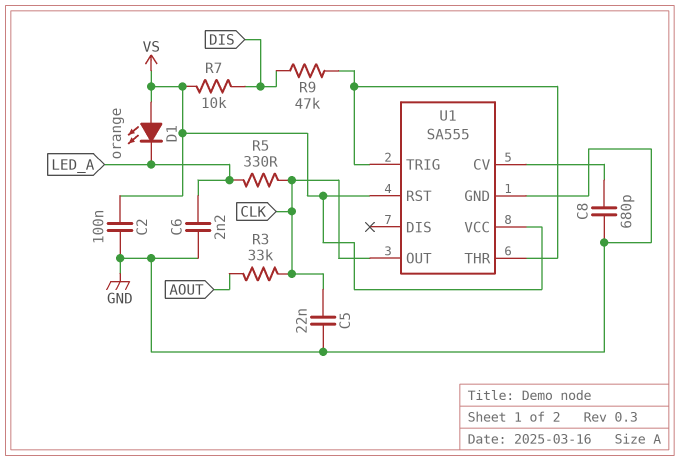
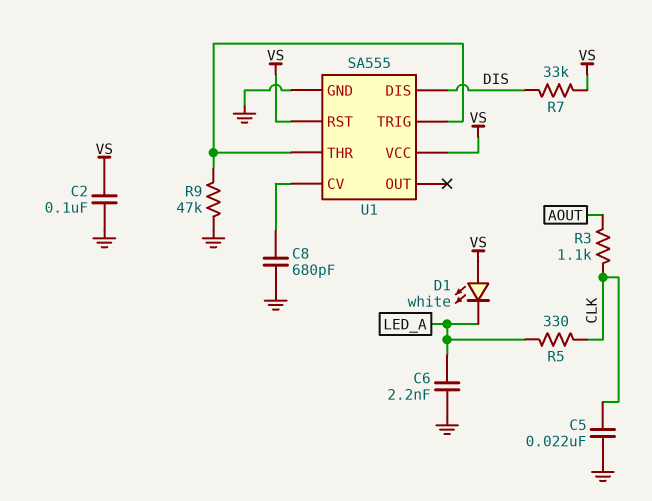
D1: LED orange (A VS, K LED_A) -> LED white (A VS, K LED_A)
R3: 33k (AOUT, CLK) -> 1.1k (AOUT, CLK)
R7: 10k (DIS, VS) -> 33k (DIS, VS)
R9: 47k (DIS, U1/THR) -> 47k (GND, U1/THR)
U1 pin DIS: none -> DIS
U1 pin OUT: CLK -> none

